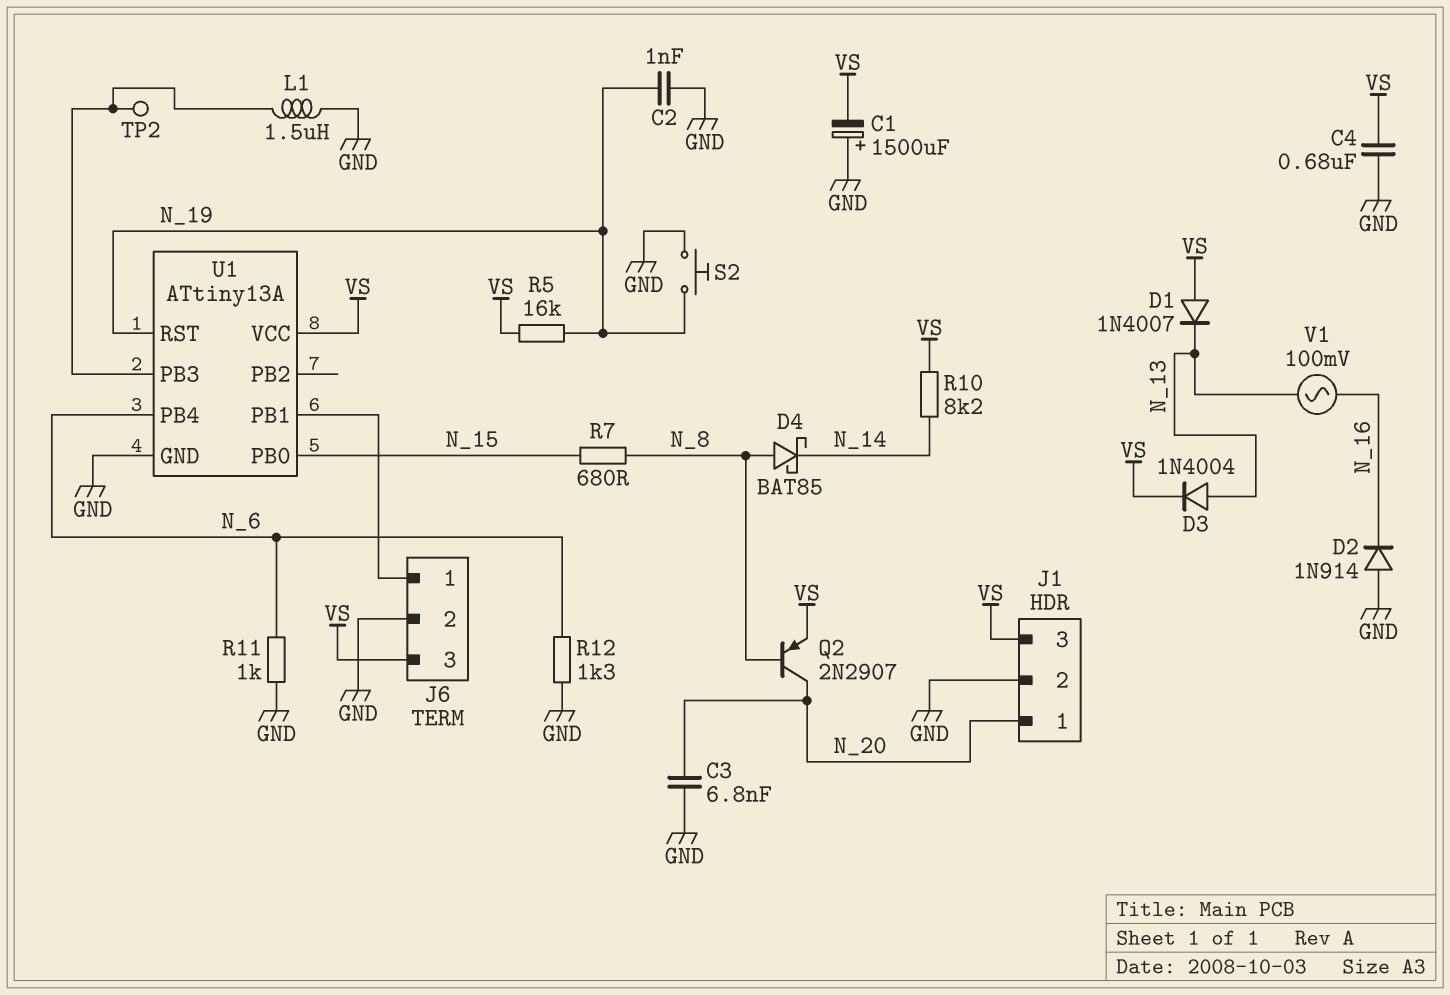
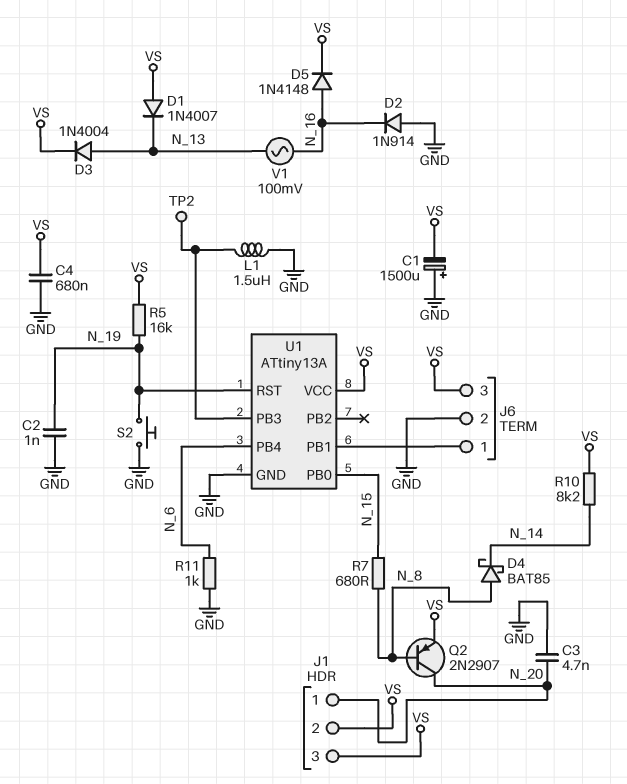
C3: 6.8nF (GND, N_20) -> 4.7nF (GND, N_20)
D5: none -> diode 1N4148 (A N_16, K VS)
J1 pin 2: GND -> VS
R12: 1.3k (GND, N_6) -> none

